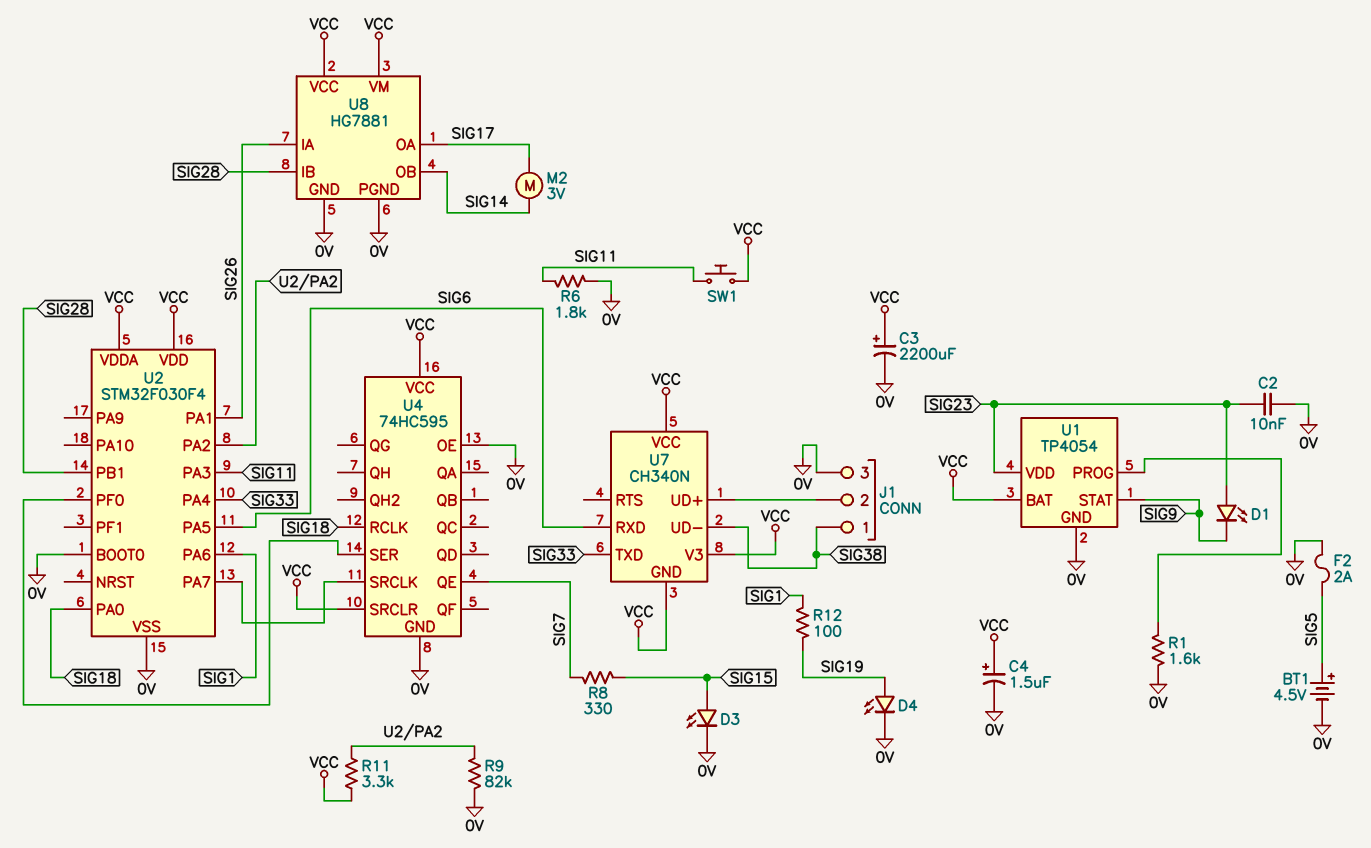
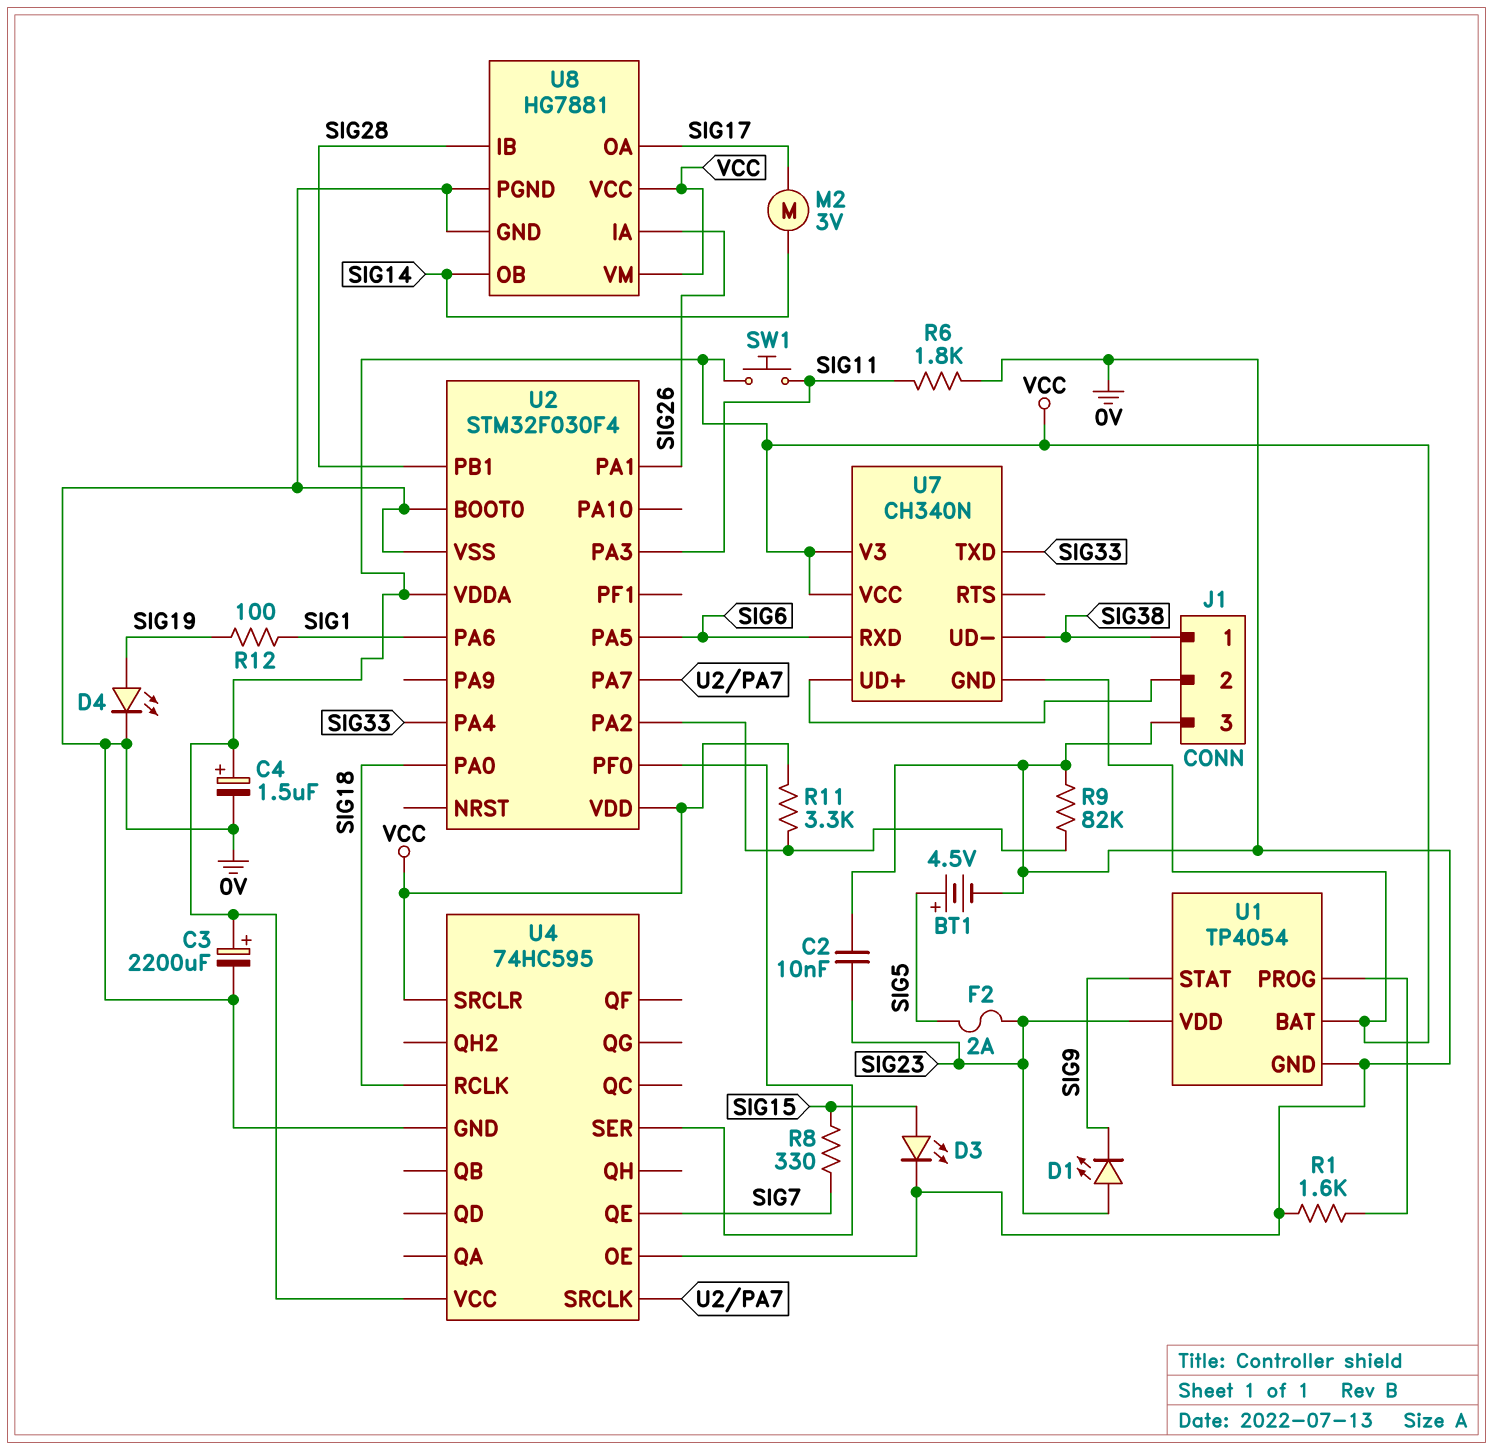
F2: 2A (0V, SIG5) -> 2A (SIG5, SIG23)

